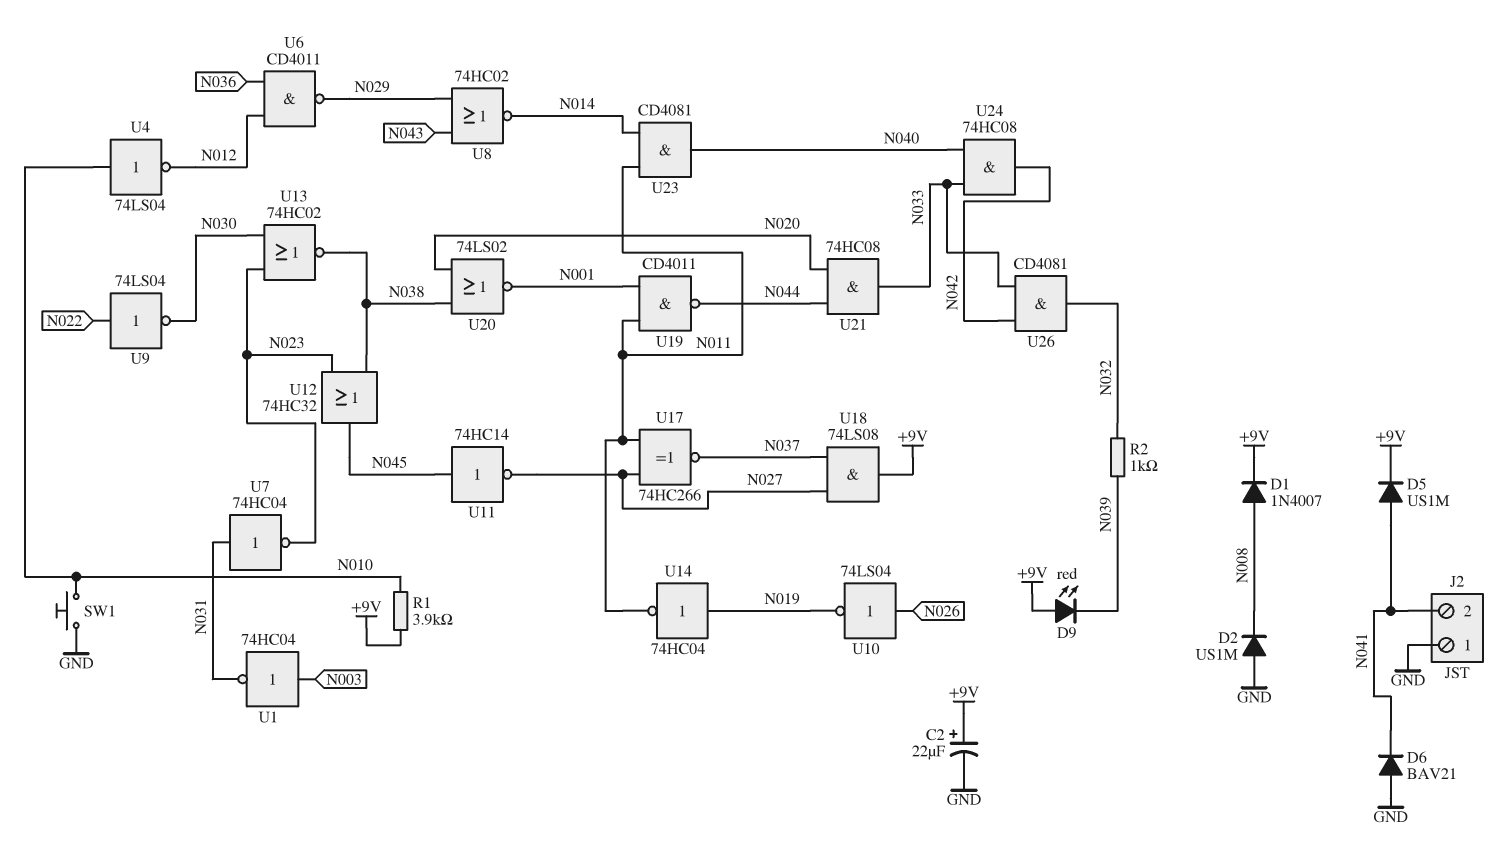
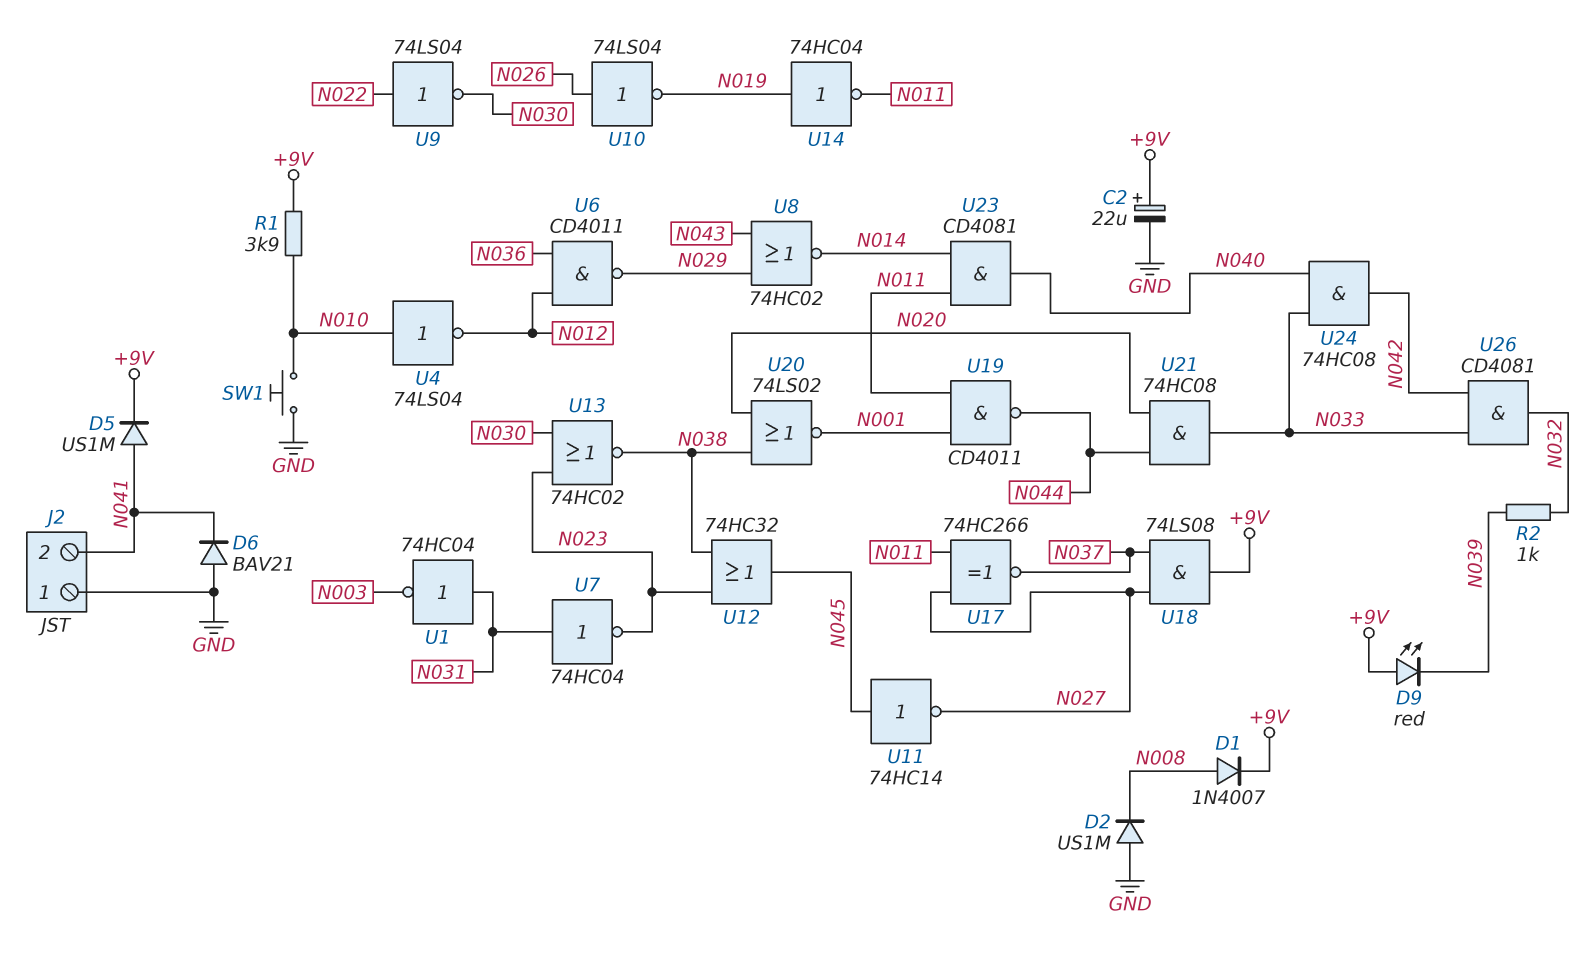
U1: NOT 74HC04 (in N003, out N031) -> NOT 74HC04 (in N031, out N003)

